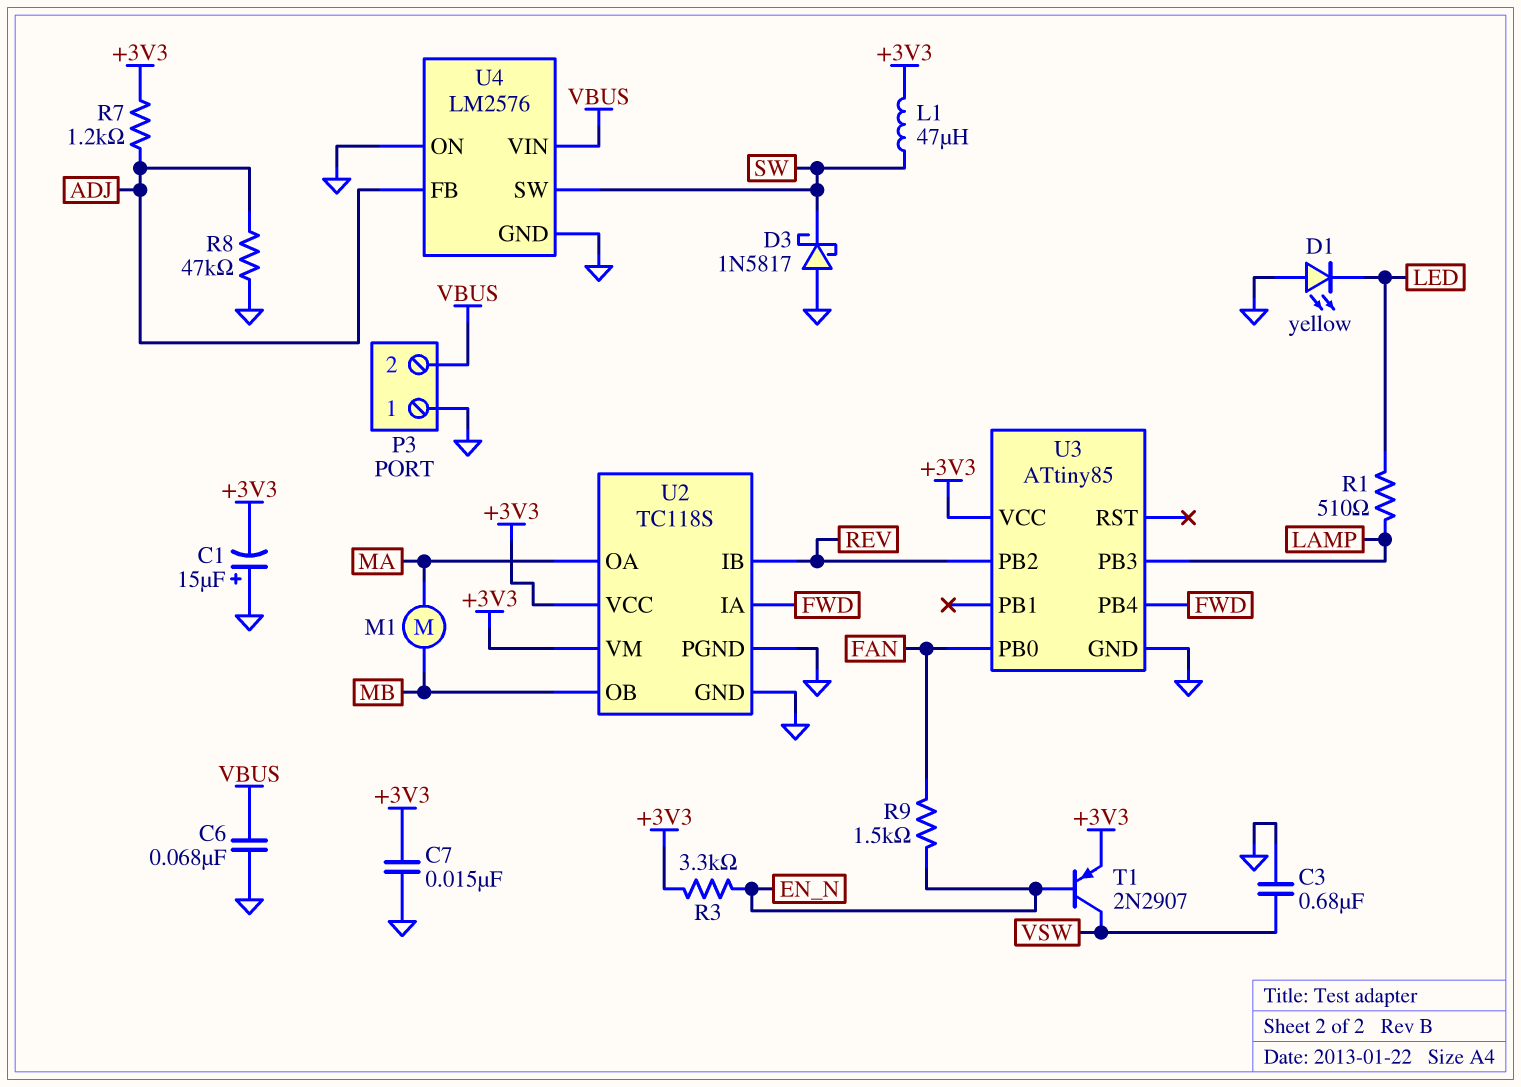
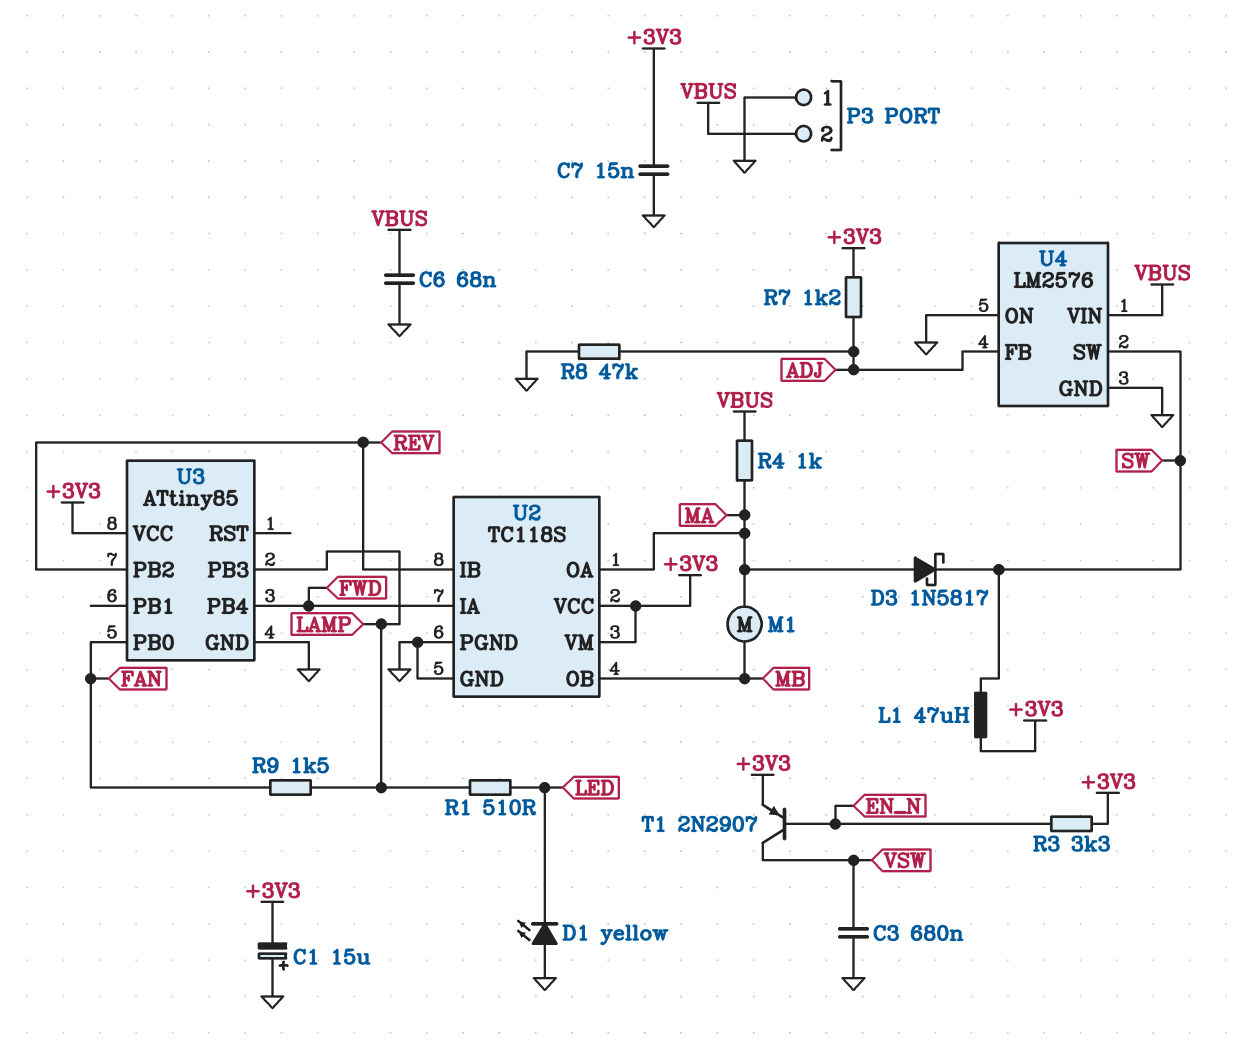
D3: schottky 1N5817 (A GND, K SW) -> schottky 1N5817 (A MA, K SW)
R4: none -> 1k (MA, VBUS)
R9: 1.5k (EN_N, FAN) -> 1.5k (FAN, LAMP)

